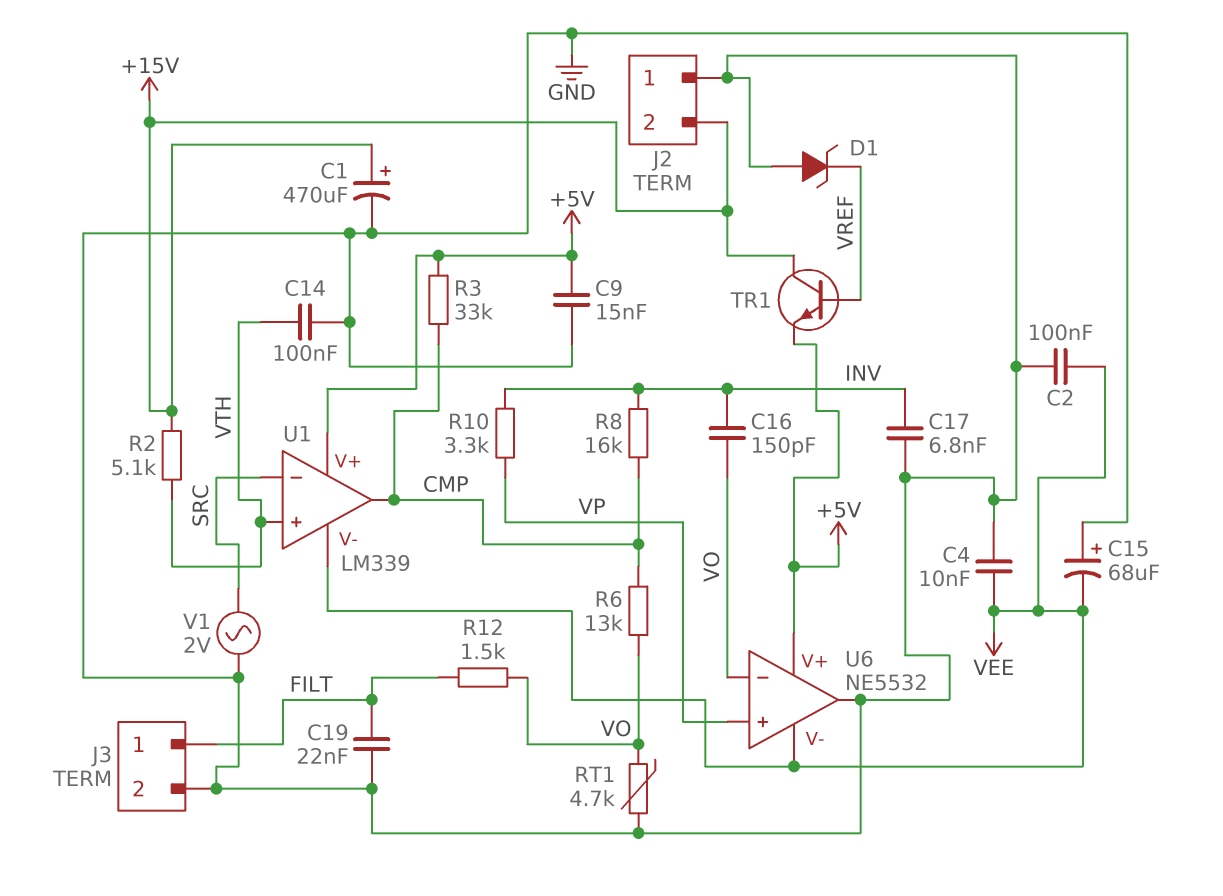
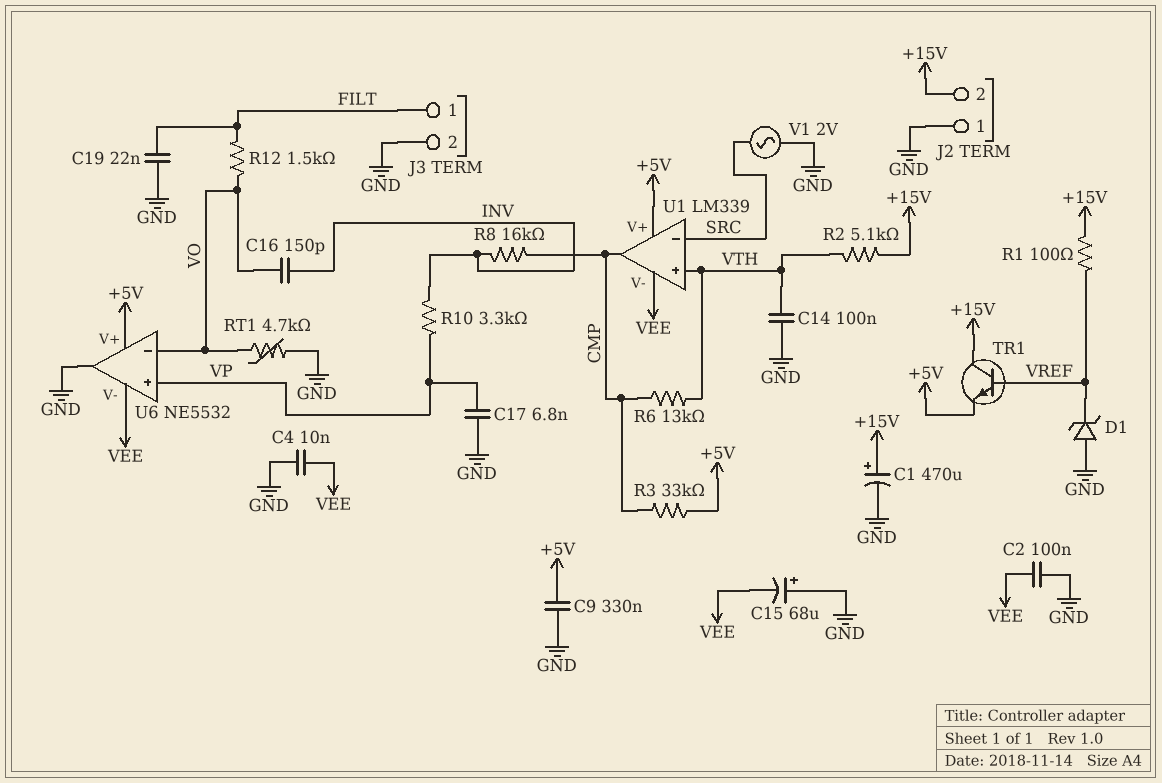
C9: 15nF (+5V, GND) -> 330nF (+5V, GND)
C17: 6.8nF (GND, INV) -> 6.8nF (GND, VP)
R1: none -> 100 (+15V, VREF)
R6: 13k (CMP, VO) -> 13k (CMP, VTH)

